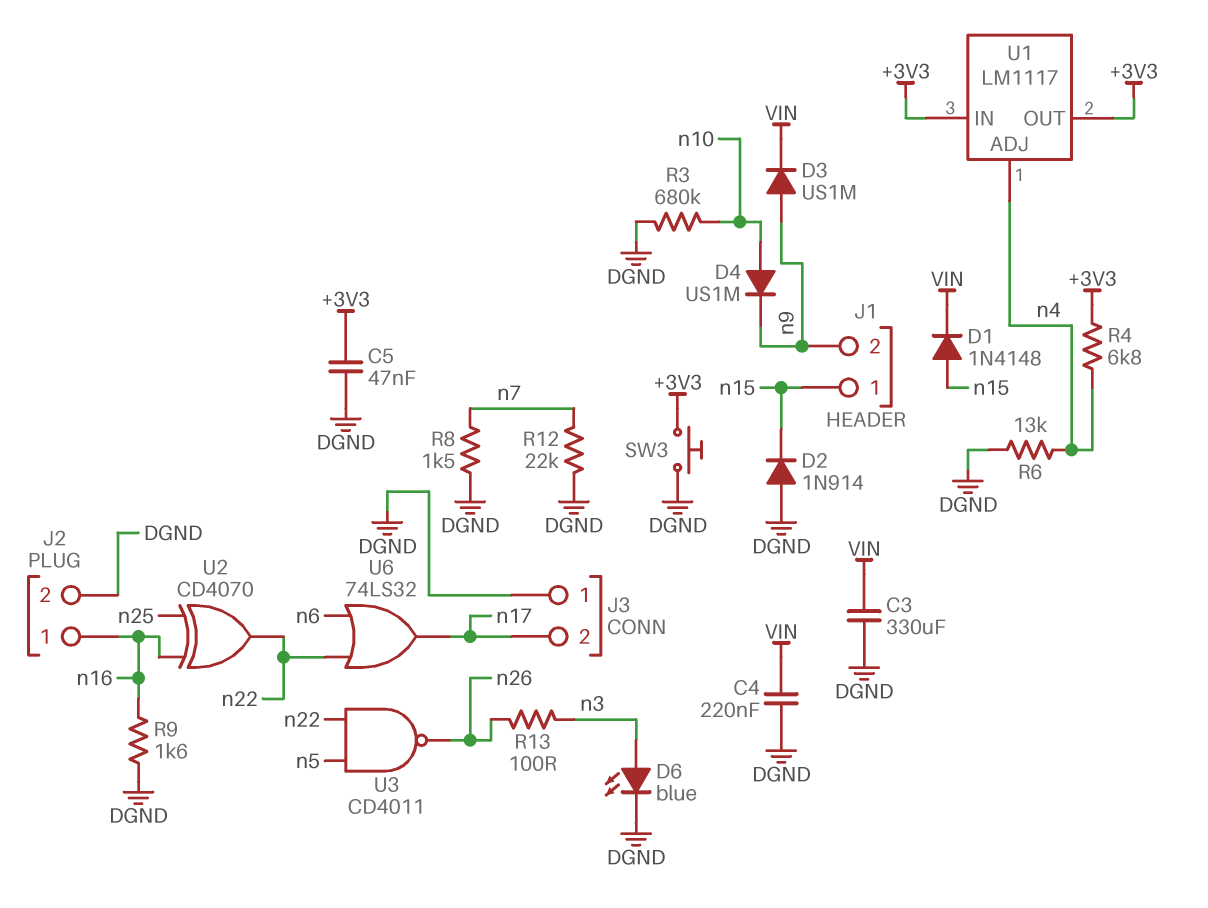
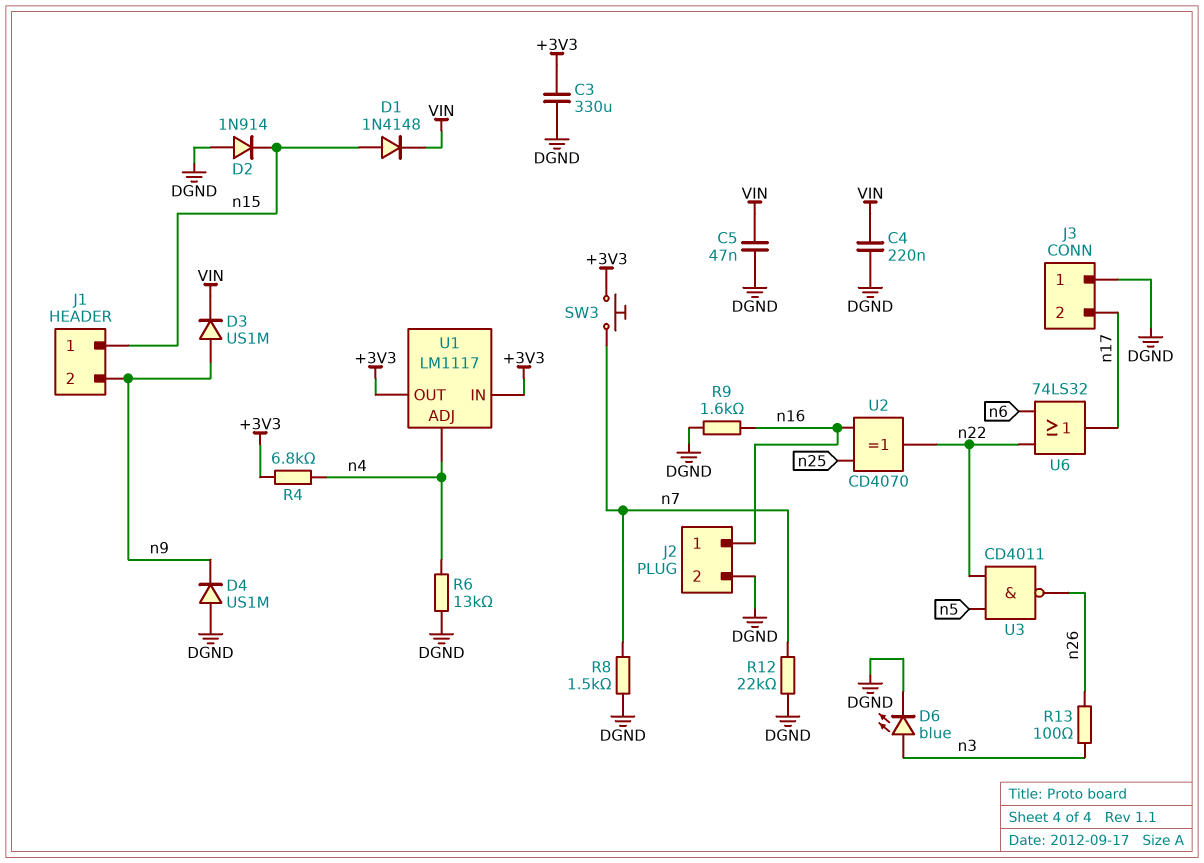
C3: 330uF (DGND, VIN) -> 330uF (+3V3, DGND)
C5: 47nF (+3V3, DGND) -> 47nF (DGND, VIN)
D4: diode US1M (A n10, K n9) -> diode US1M (A DGND, K n9)
R3: 680k (DGND, n10) -> none
SW3: button (+3V3, DGND) -> button (+3V3, n7)

